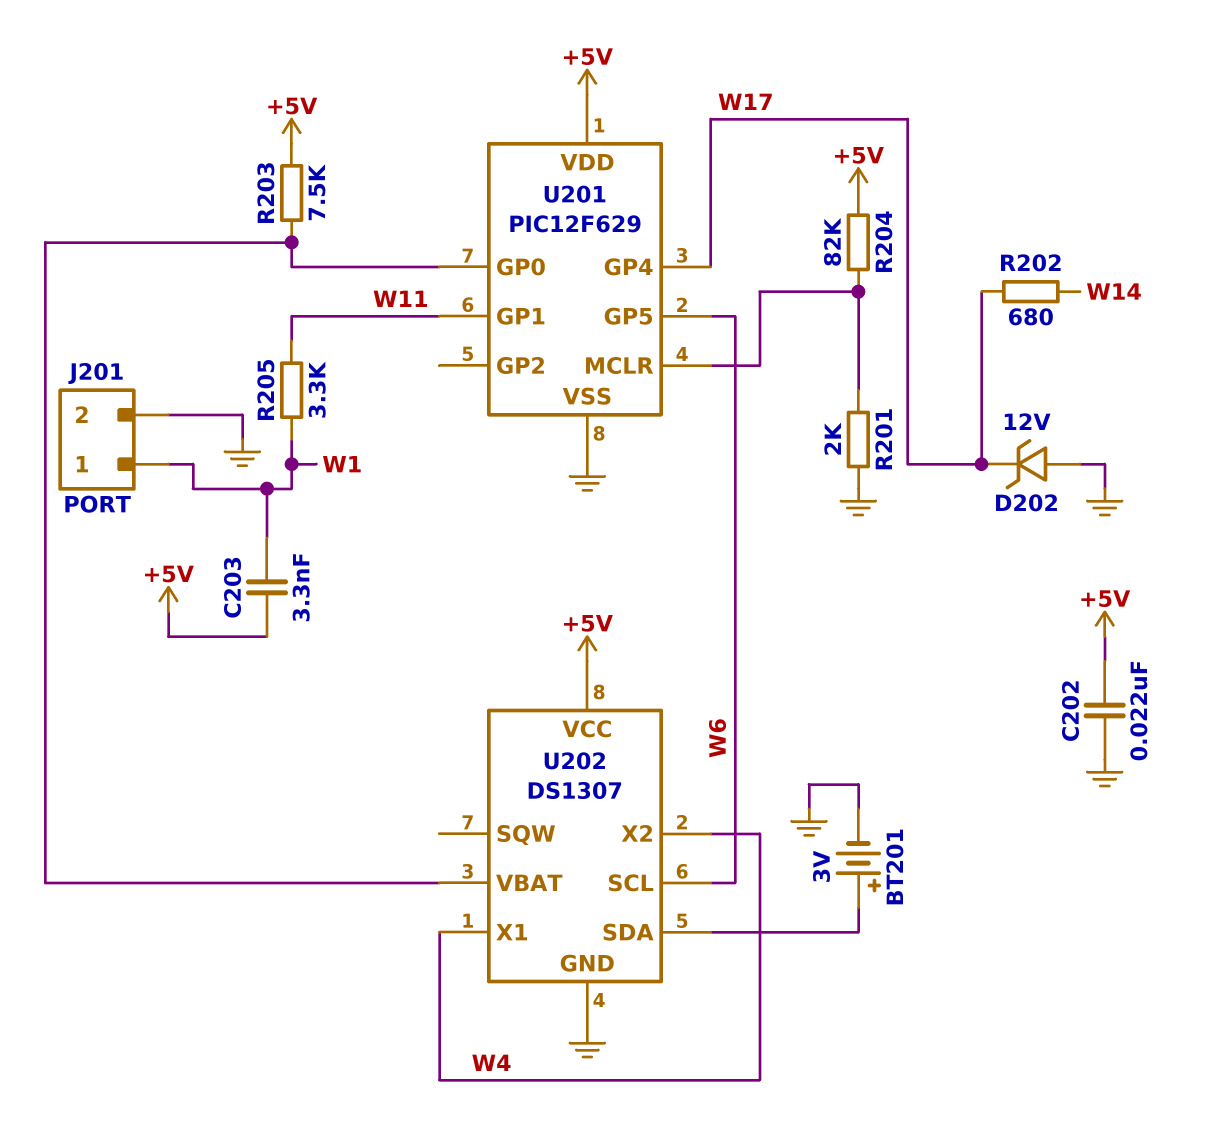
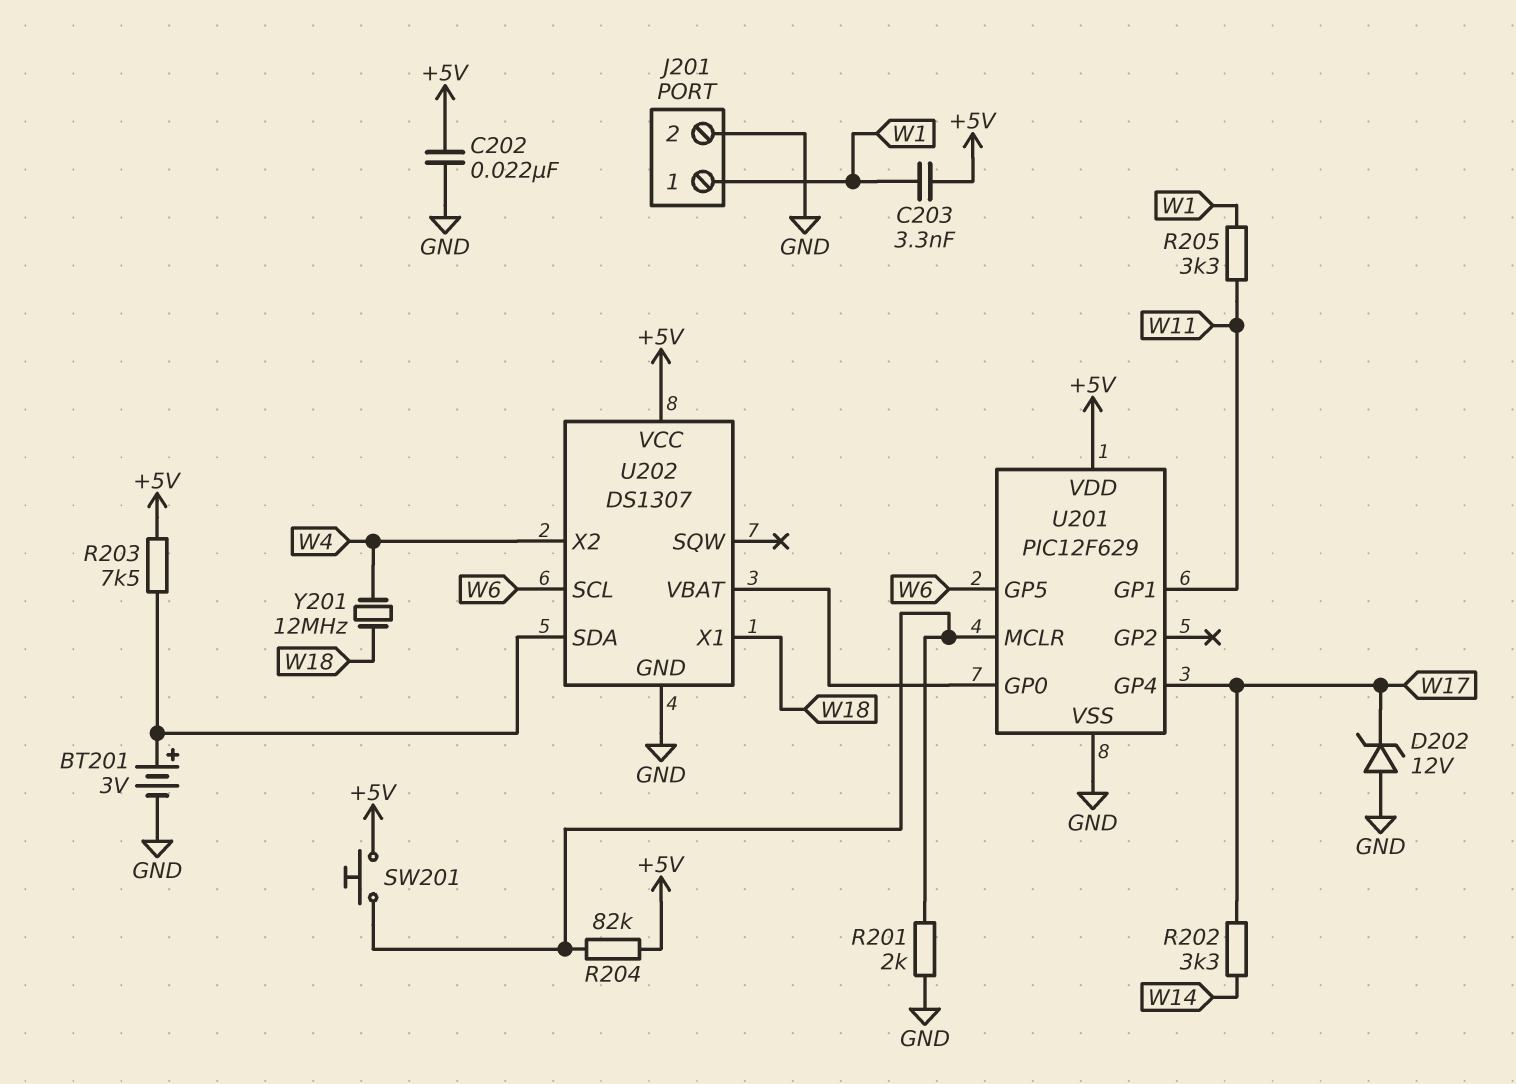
R202: 680 (W14, W17) -> 3.3k (W14, W17)
R203: 7.5k (+5V, U201/GP0) -> 7.5k (+5V, U202/SDA)
SW201: none -> button (+5V, U201/MCLR)
U202 pin X1: W4 -> W18
Y201: none -> 12MHz (W4, W18)

